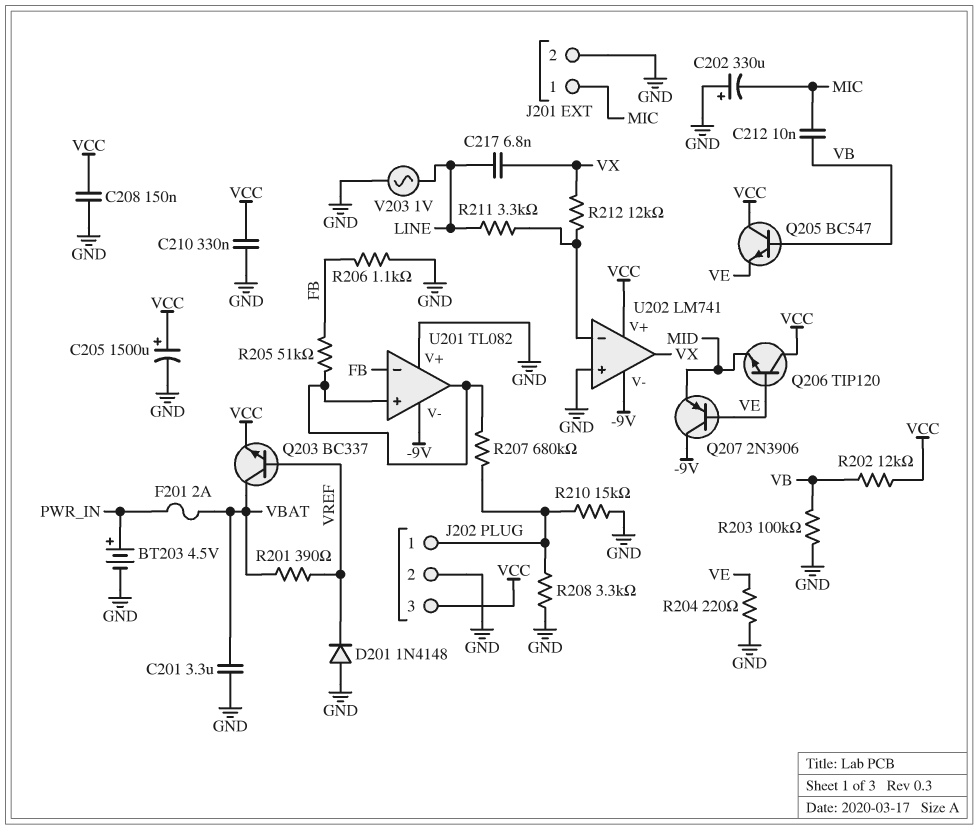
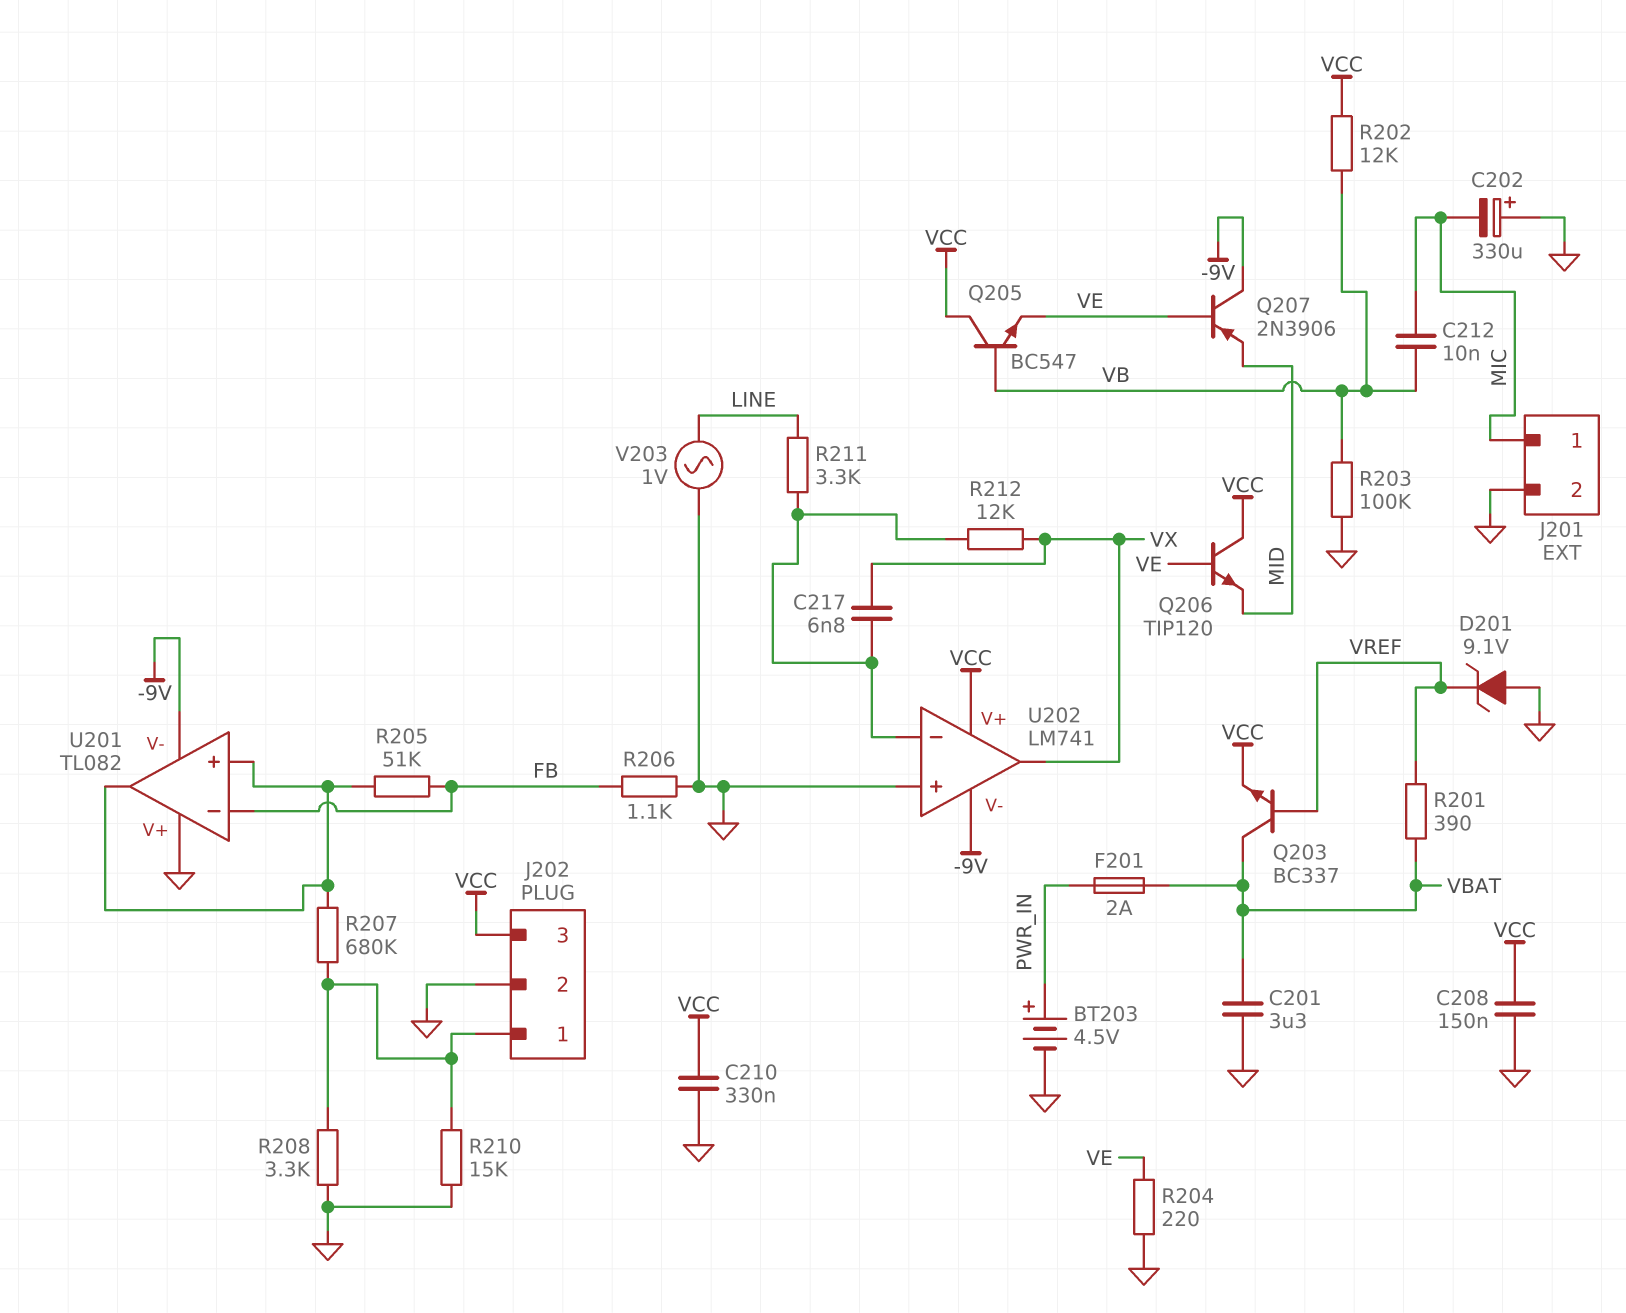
C205: 1500uF (plus VCC, minus GND) -> none
C217: 6.8nF (LINE, VX) -> 6.8nF (U202/in-, VX)
D201: diode 1N4148 (A GND, K VREF) -> zener 9.1V (A GND, K VREF)

